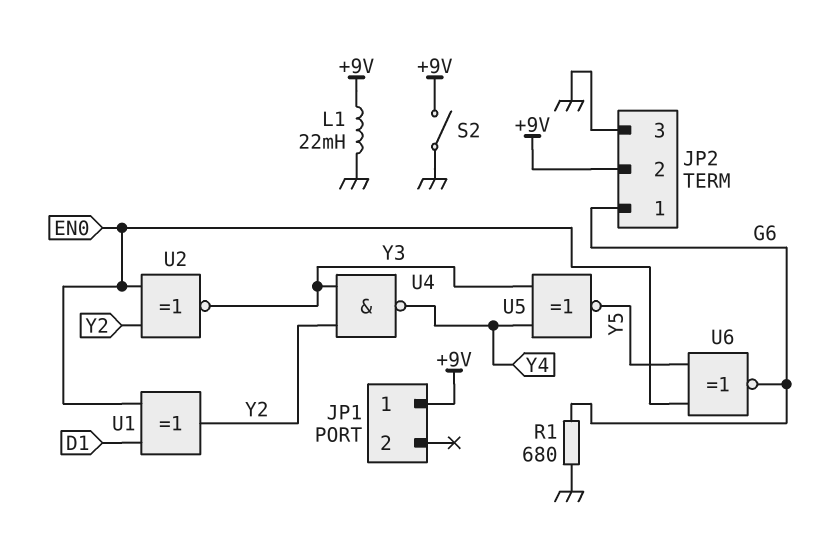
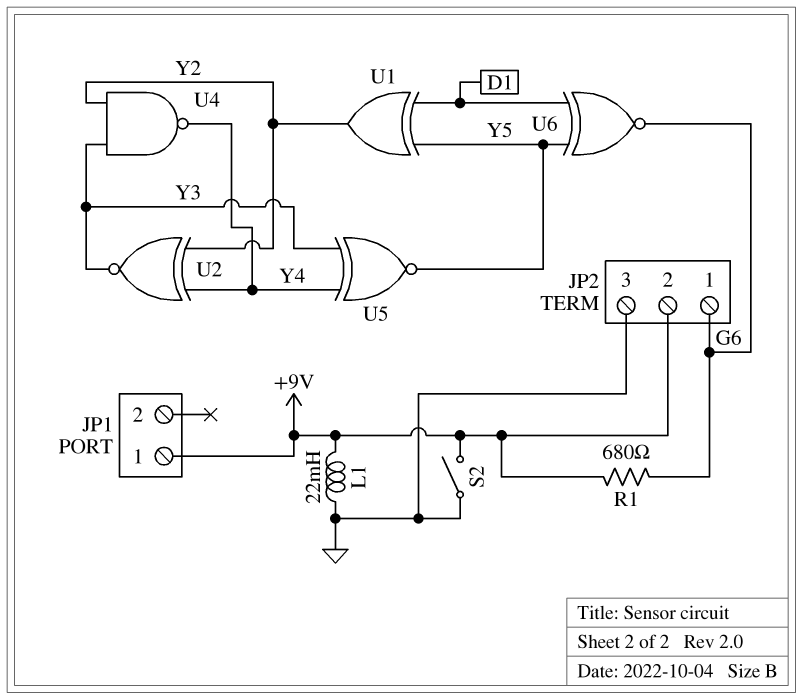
R1: 680 (G6, GND) -> 680 (+9V, G6)
U1: XOR (in D1, in EN0, out Y2) -> XOR (in D1, in Y5, out Y2)
U2: XNOR (in EN0, in Y2, out Y3) -> XNOR (in Y2, in Y4, out Y3)
U6: XNOR (in EN0, in Y5, out G6) -> XNOR (in D1, in Y5, out G6)

